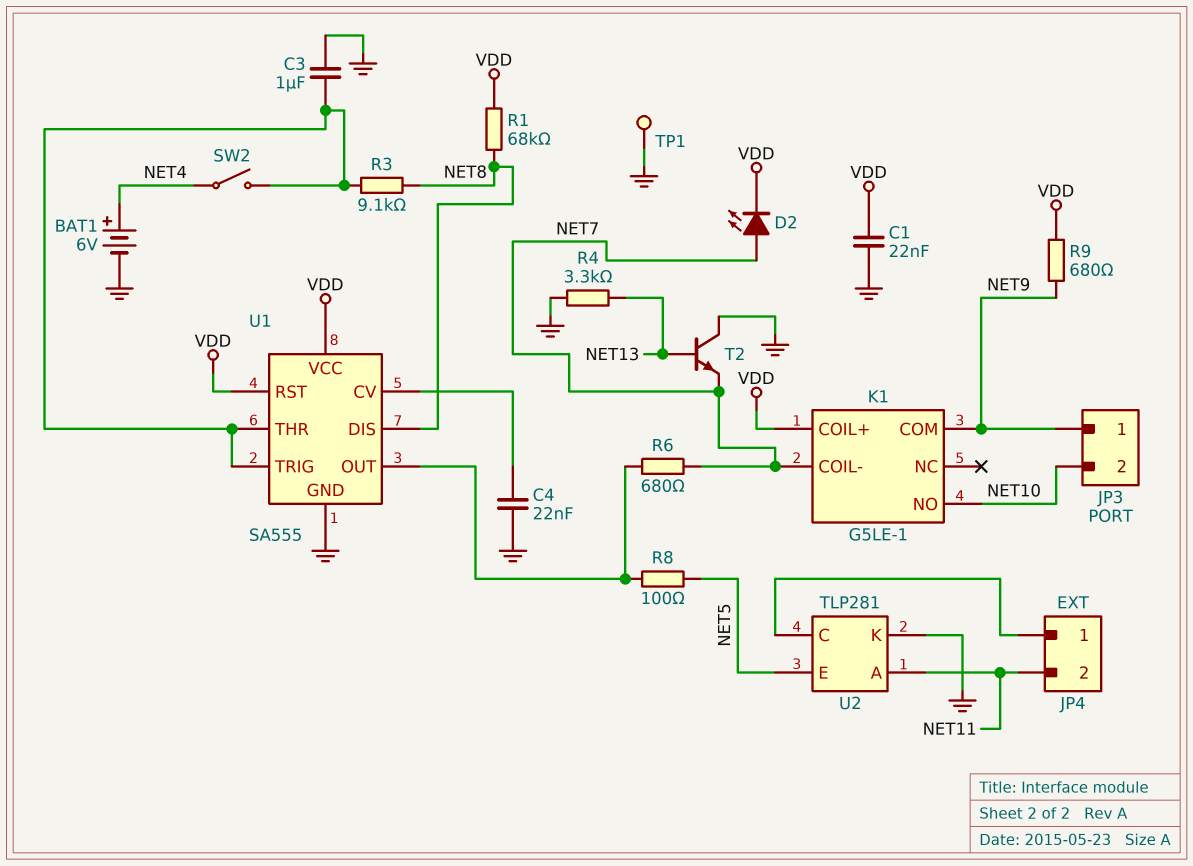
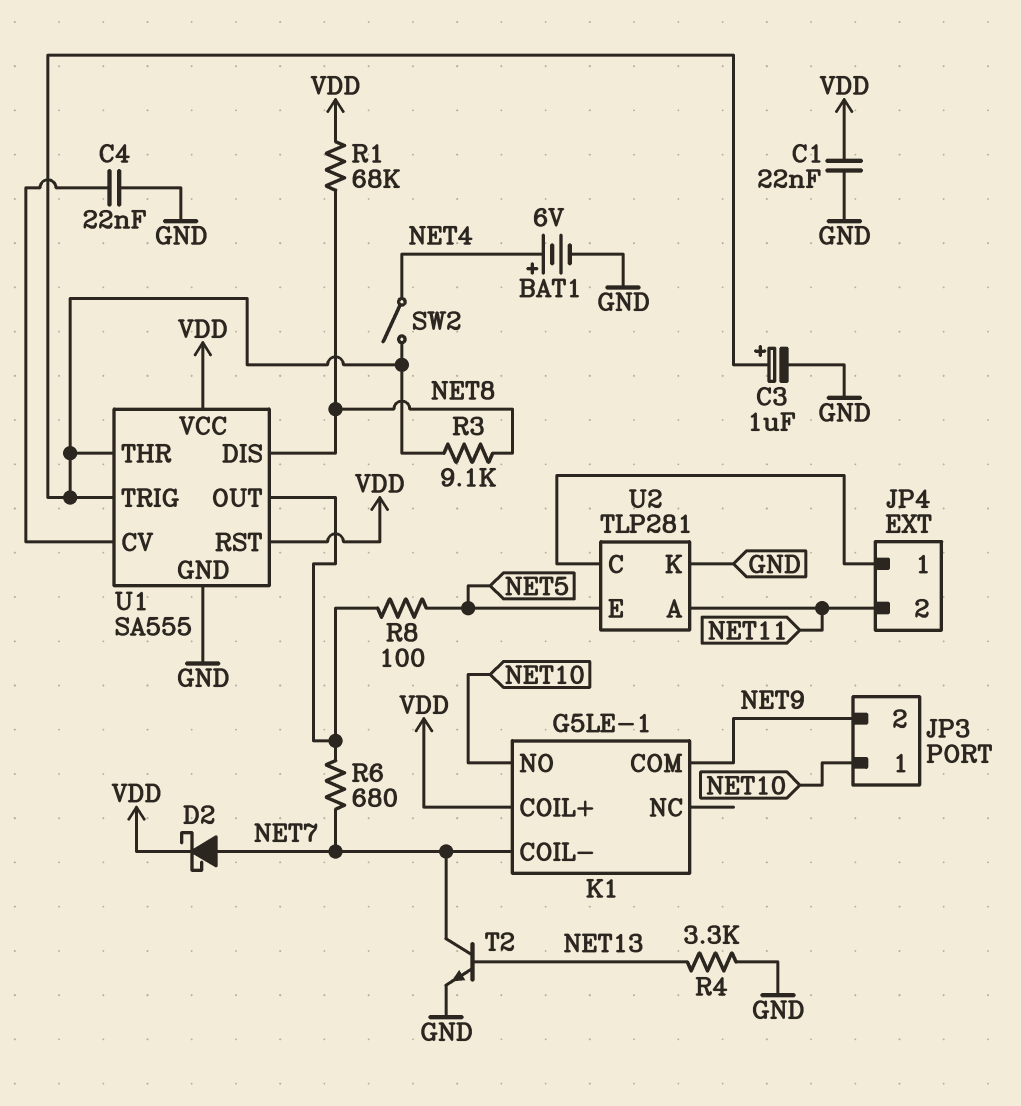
C3: 1uF (GND, U1/THR) -> 1uF (plus U1/THR, minus GND)
D2: LED (A NET7, K VDD) -> schottky (A NET7, K VDD)
JP3 pin 1: NET9 -> NET10
JP3 pin 2: NET10 -> NET9
R9: 680 (NET9, VDD) -> none
T2: NPN (B NET13, C GND, E NET7) -> NPN (B NET13, C NET7, E GND)
TP1: test point (GND) -> none

